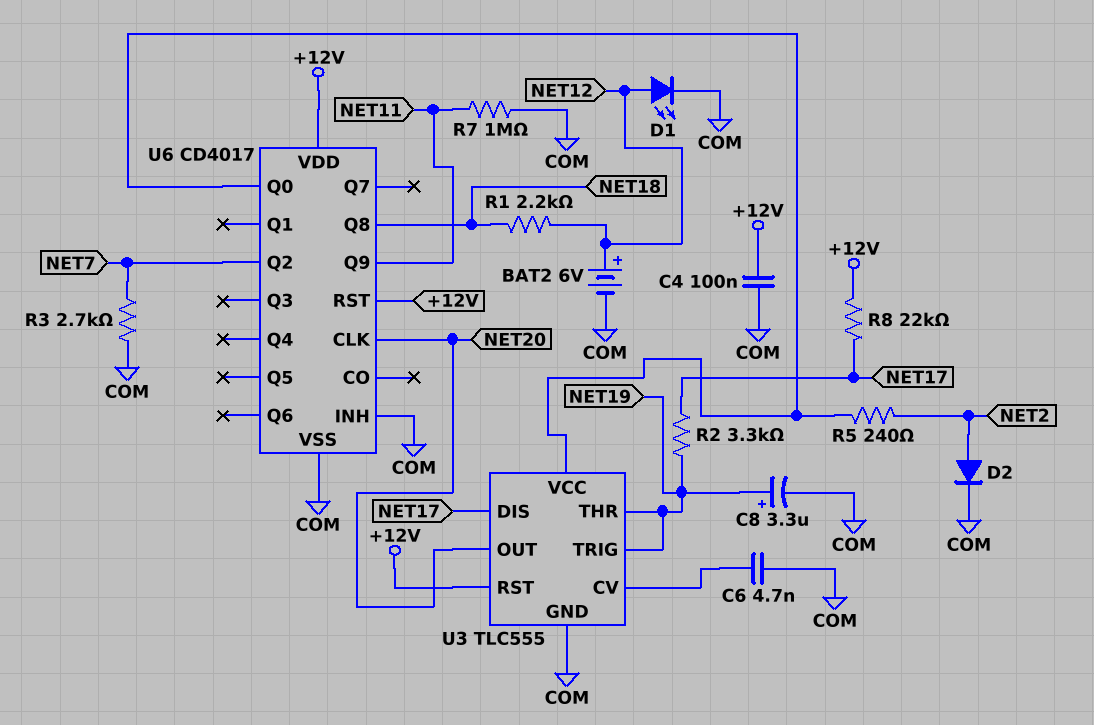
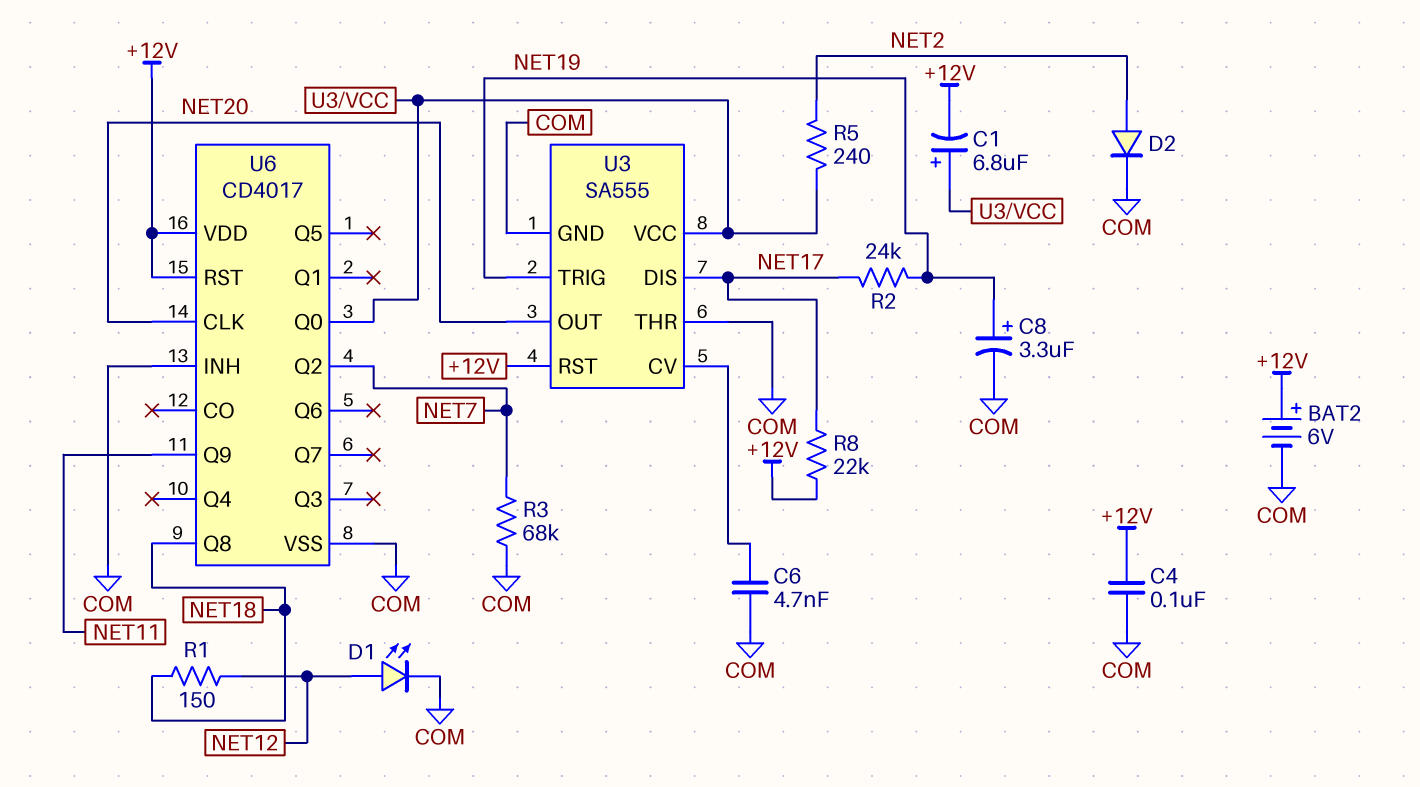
BAT2: 6V (plus NET12, minus COM) -> 6V (plus +12V, minus COM)
C1: none -> 6.8uF (plus U3/VCC, minus +12V)
R1: 2.2k (NET12, NET18) -> 150 (NET12, NET18)
R2: 3.3k (NET17, NET19) -> 24k (NET17, NET19)
R3: 2.7k (COM, NET7) -> 68k (COM, NET7)
R7: 1M (COM, NET11) -> none
U3: TLC555 -> SA555
U3 pin THR: NET19 -> COM

